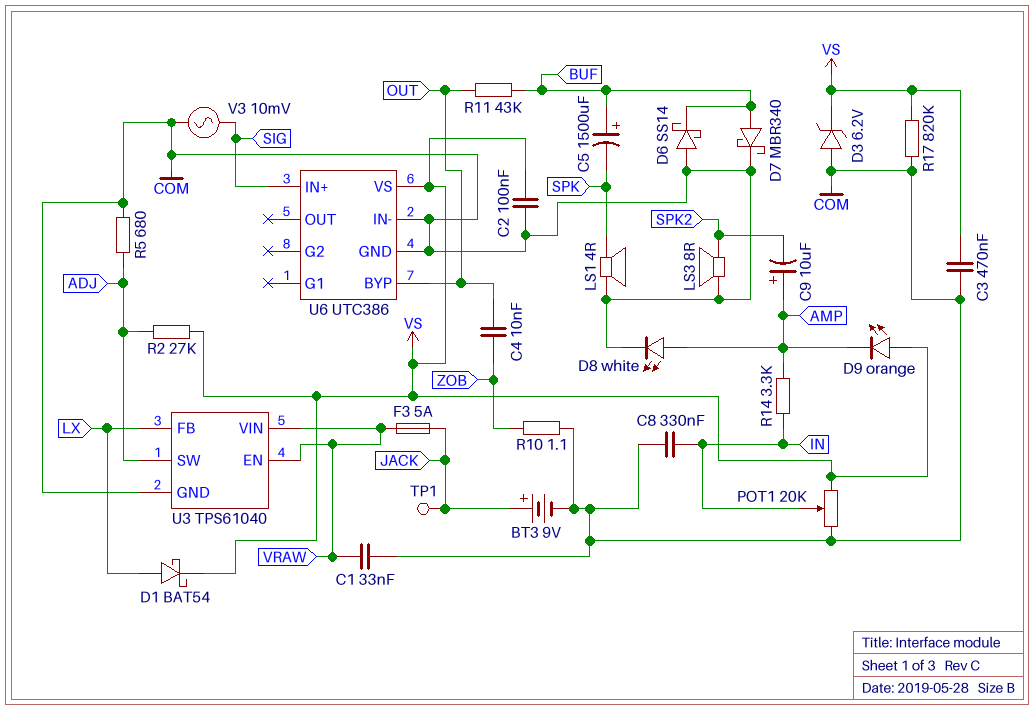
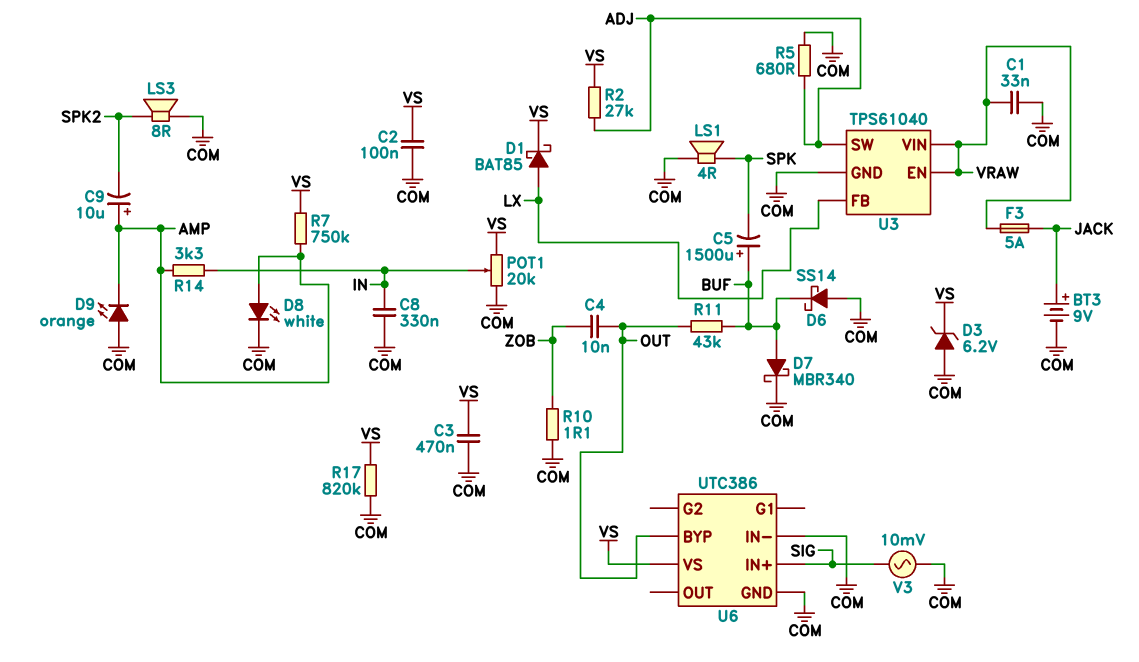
D1: schottky BAT54 (A LX, K VS) -> schottky BAT85 (A LX, K VS)
D9: LED orange (A VS, K AMP) -> LED orange (A COM, K AMP)
R7: none -> 750k (AMP, VS)
TP1: test point (JACK) -> none

